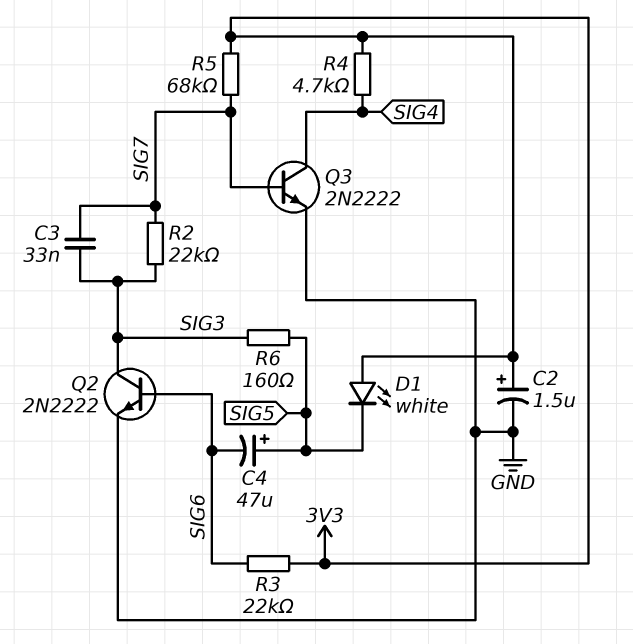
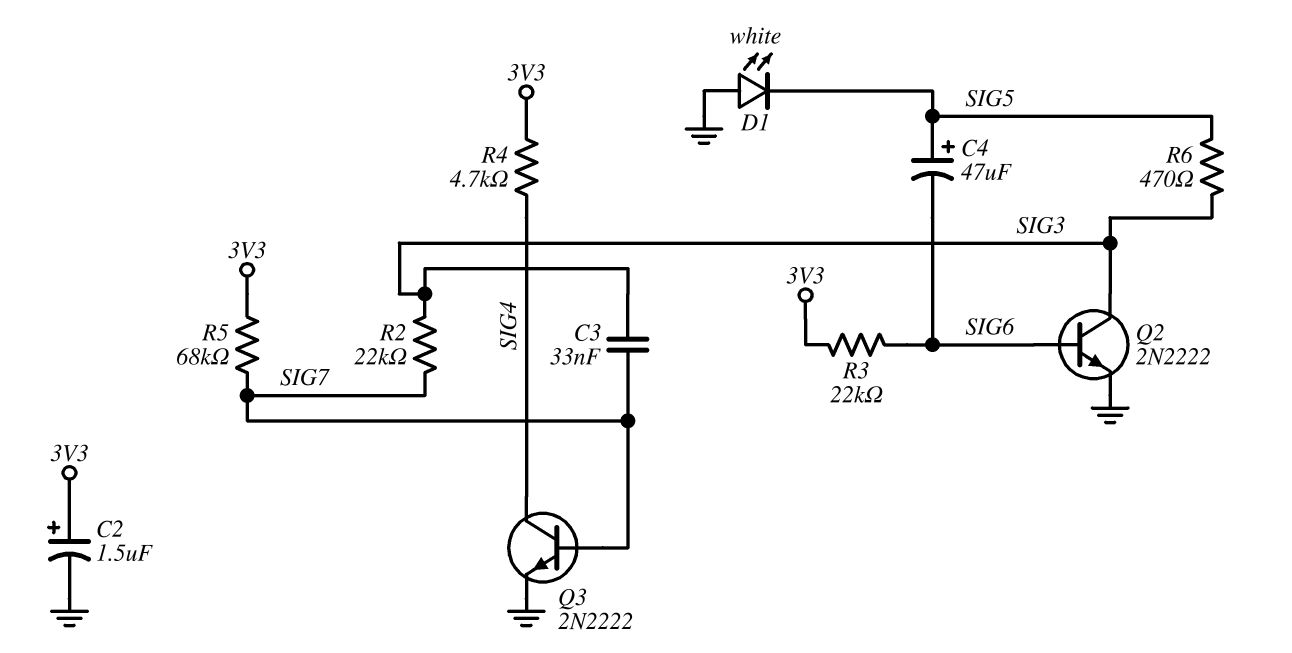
D1: LED white (A 3V3, K SIG5) -> LED white (A GND, K SIG5)
R6: 160 (SIG3, SIG5) -> 470 (SIG3, SIG5)

